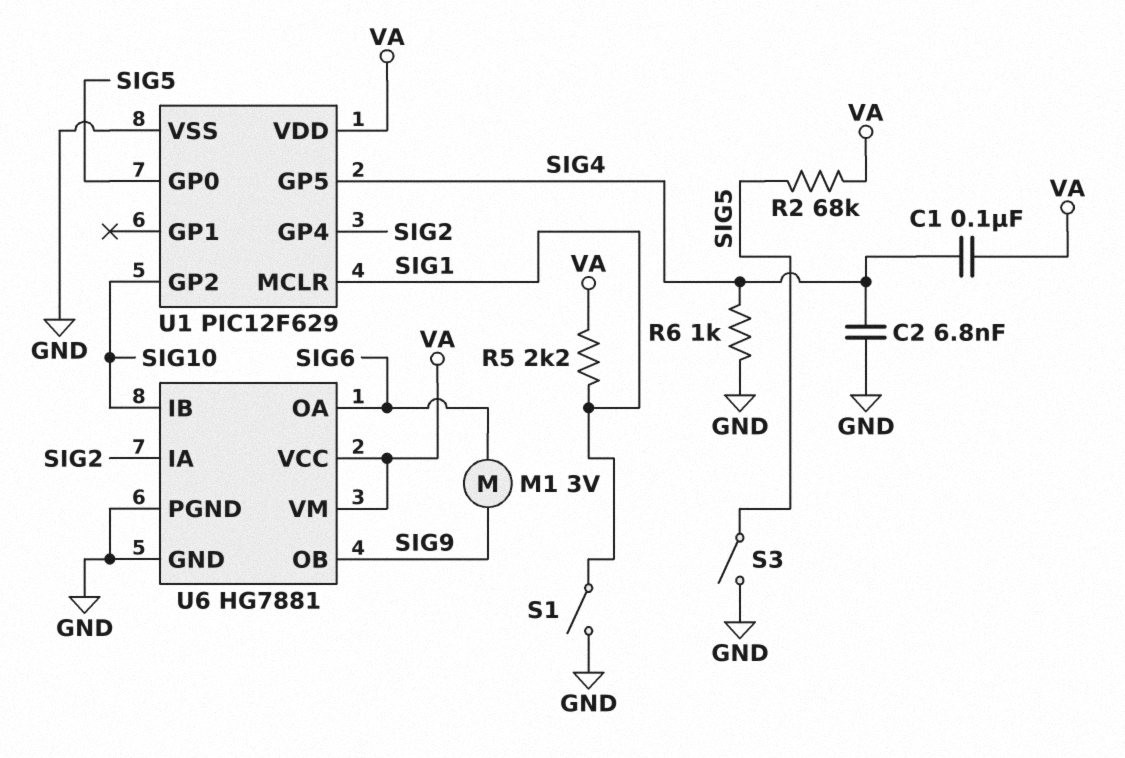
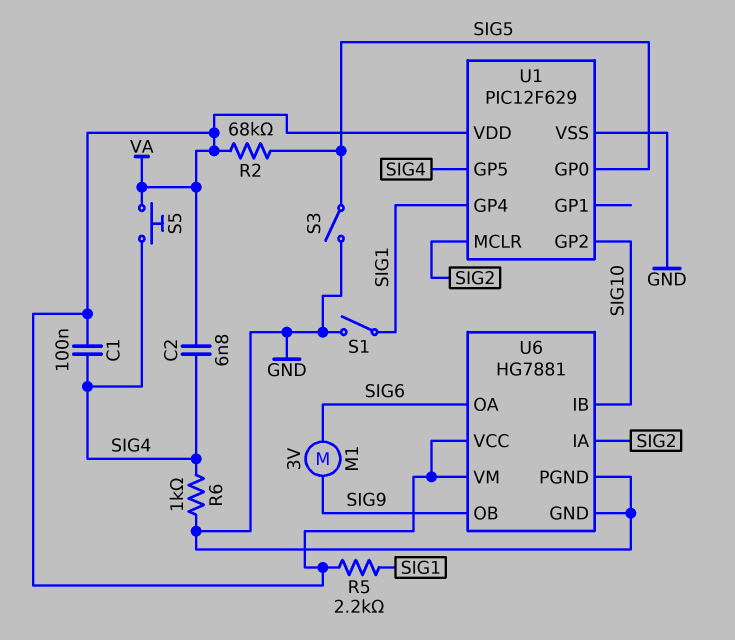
C2: 6.8nF (GND, SIG4) -> 6.8nF (SIG4, VA)
S5: none -> button (SIG4, VA)
U1 pin GP4: SIG2 -> SIG1
U1 pin MCLR: SIG1 -> SIG2

